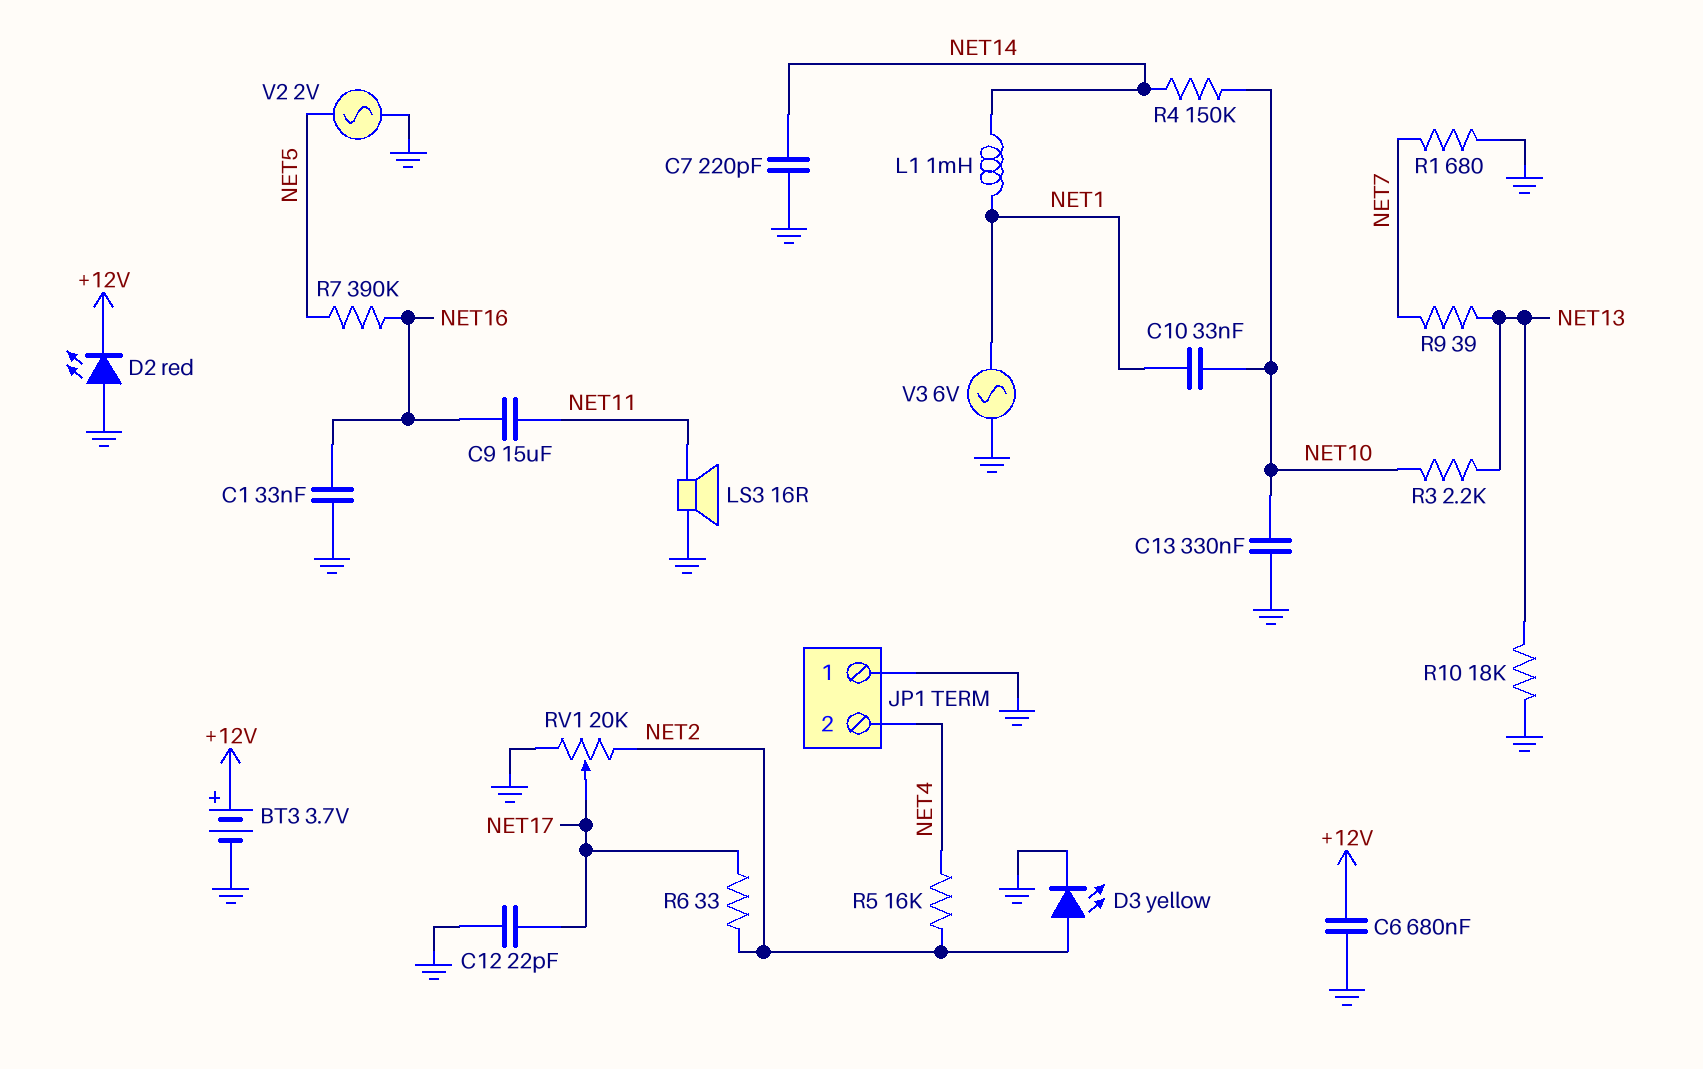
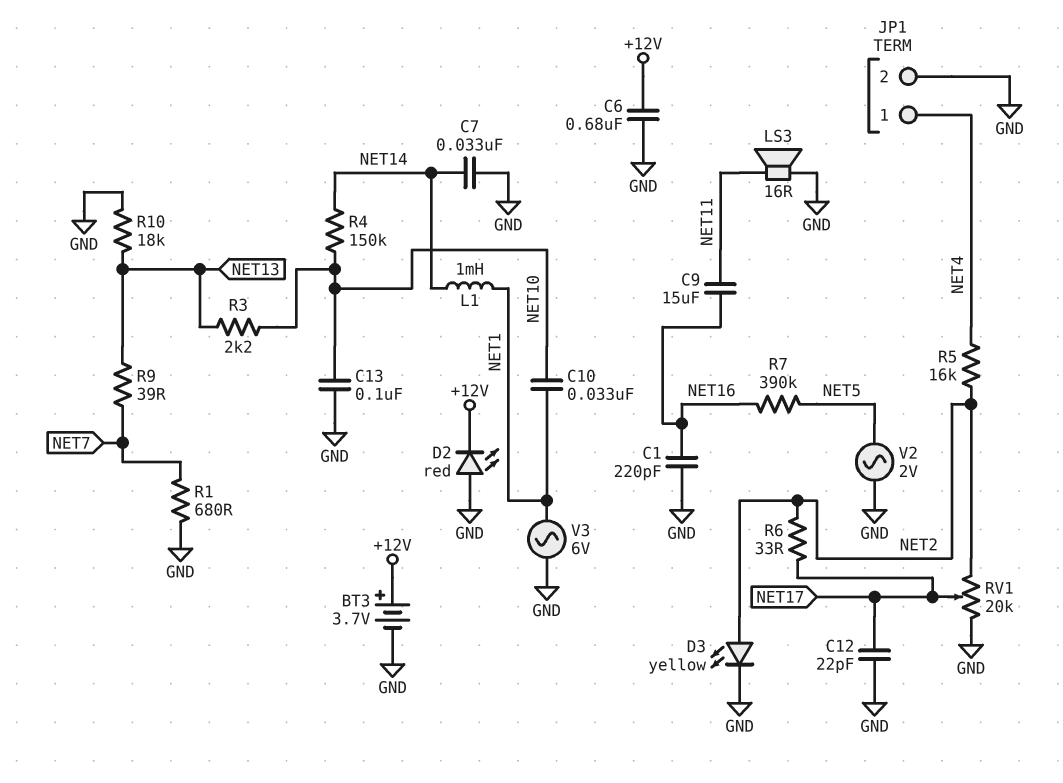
C1: 33nF (GND, NET16) -> 220pF (GND, NET16)
C7: 220pF (GND, NET14) -> 33nF (GND, NET14)
C13: 330nF (GND, NET10) -> 100nF (GND, NET10)
JP1 pin 1: GND -> NET4
JP1 pin 2: NET4 -> GND

